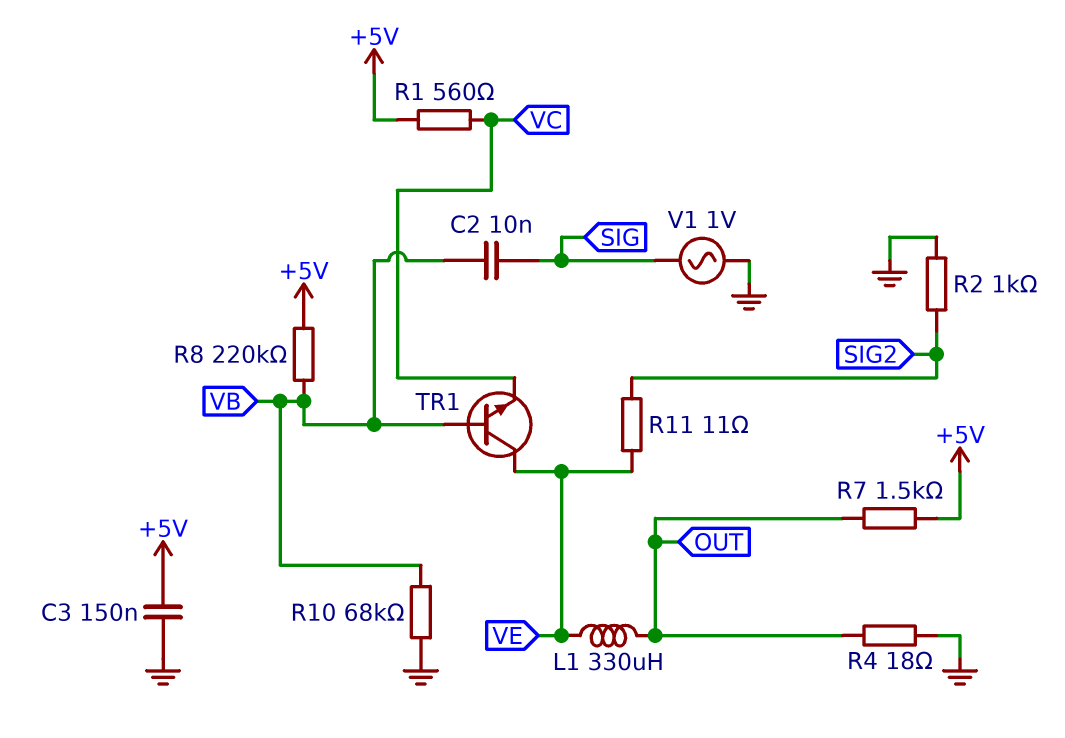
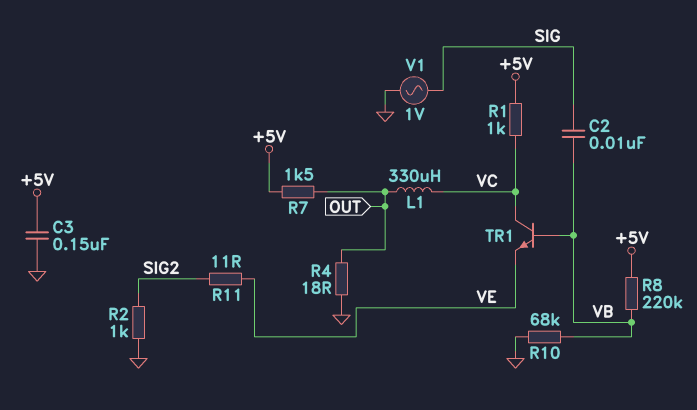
L1: 330uH (OUT, VE) -> 330uH (OUT, VC)
R1: 560 (+5V, VC) -> 1k (+5V, VC)
TR1: NPN (B VB, C VE, E VC) -> NPN (B VB, C VC, E VE)

